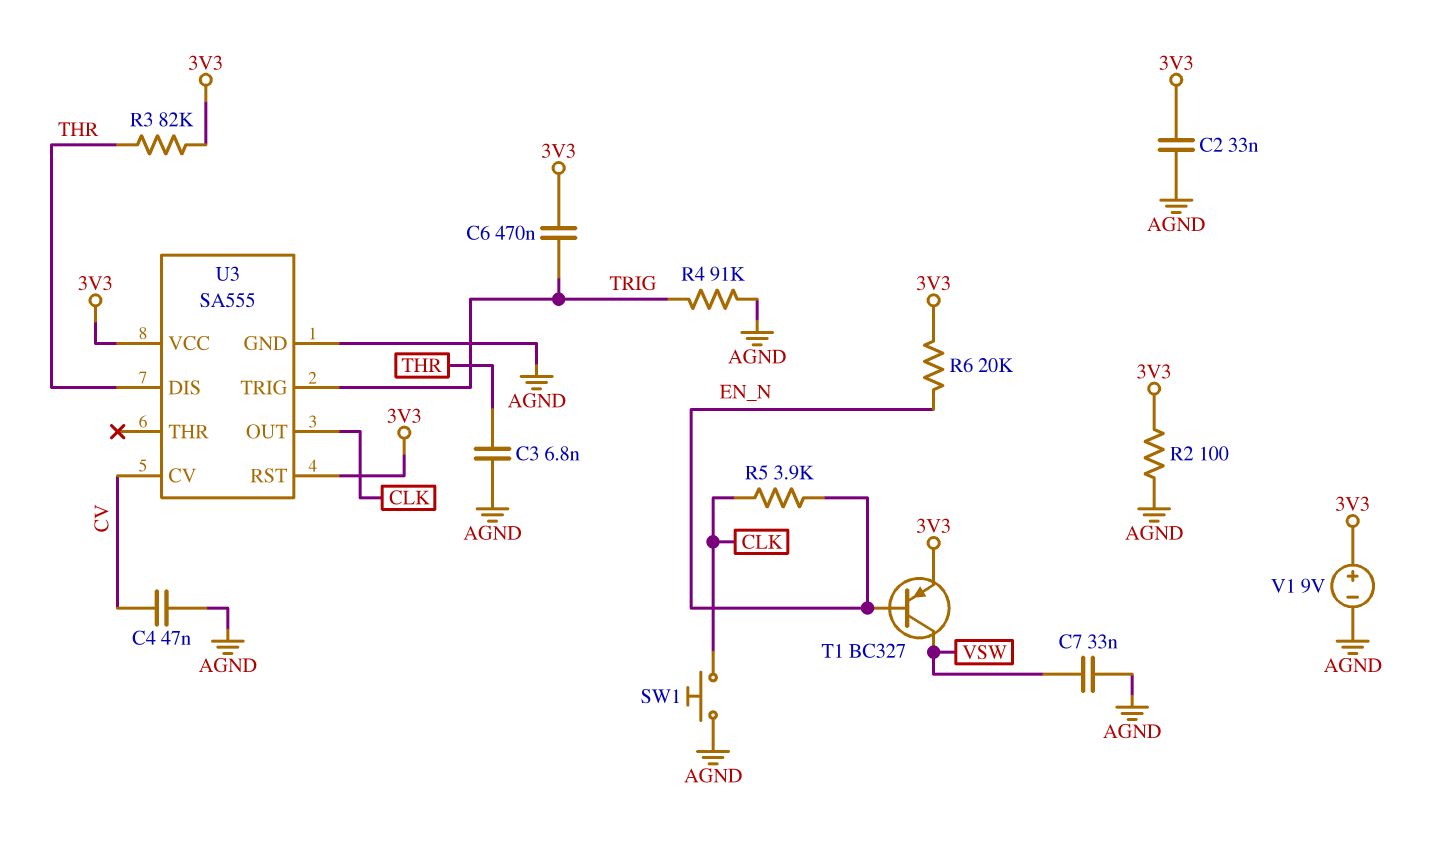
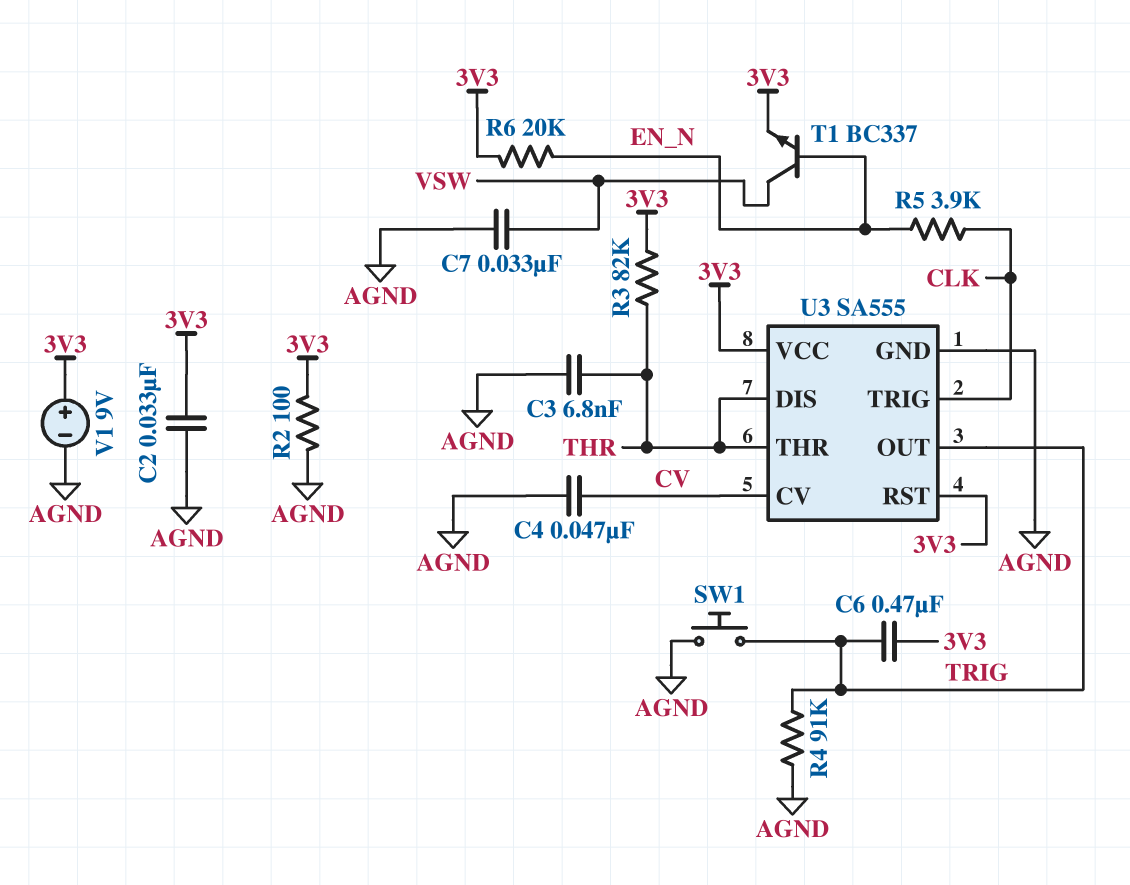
SW1: button (AGND, CLK) -> button (AGND, TRIG)
T1: PNP BC327 (B EN_N, C VSW, E 3V3) -> NPN BC337 (B EN_N, C VSW, E 3V3)
U3 pin OUT: CLK -> TRIG
U3 pin THR: none -> THR
U3 pin TRIG: TRIG -> CLK

